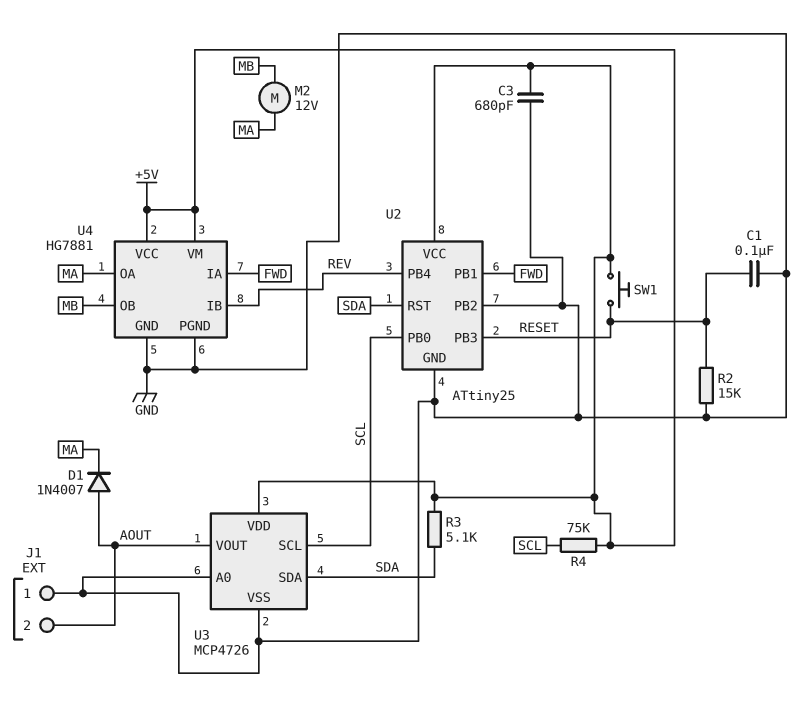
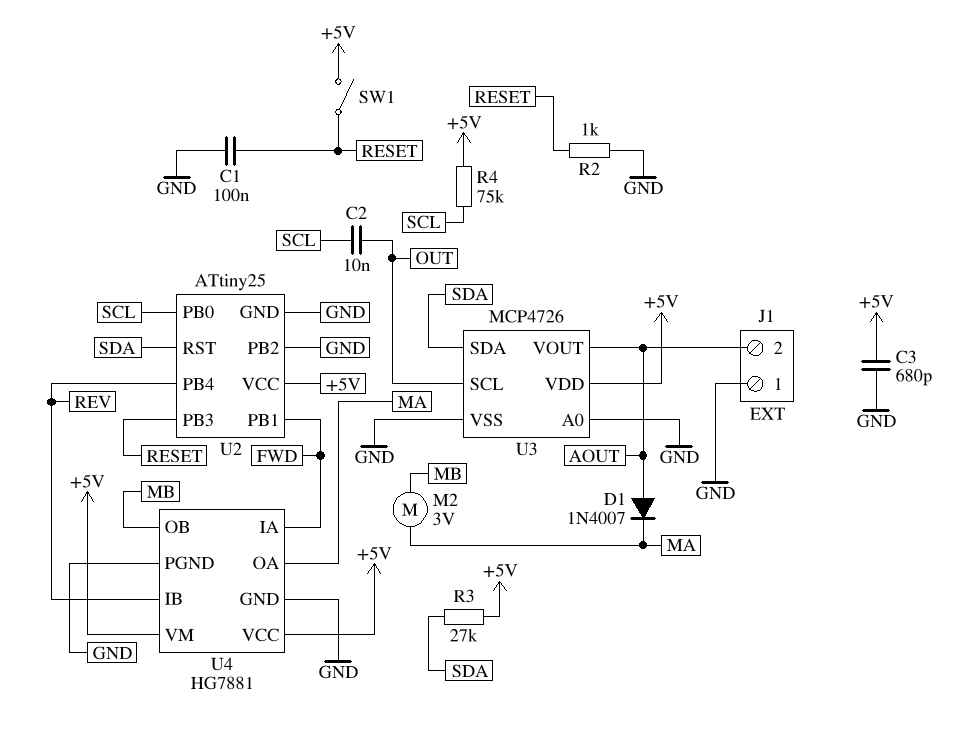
C2: none -> 10nF (OUT, SCL)
M2: motor 12V (MA, MB) -> motor 3V (MA, MB)
R2: 15k (GND, RESET) -> 1k (GND, RESET)
R3: 5.1k (+5V, SDA) -> 27k (+5V, SDA)
SW1: button (+5V, RESET) -> switch (+5V, RESET)
U3 pin SCL: SCL -> OUT

